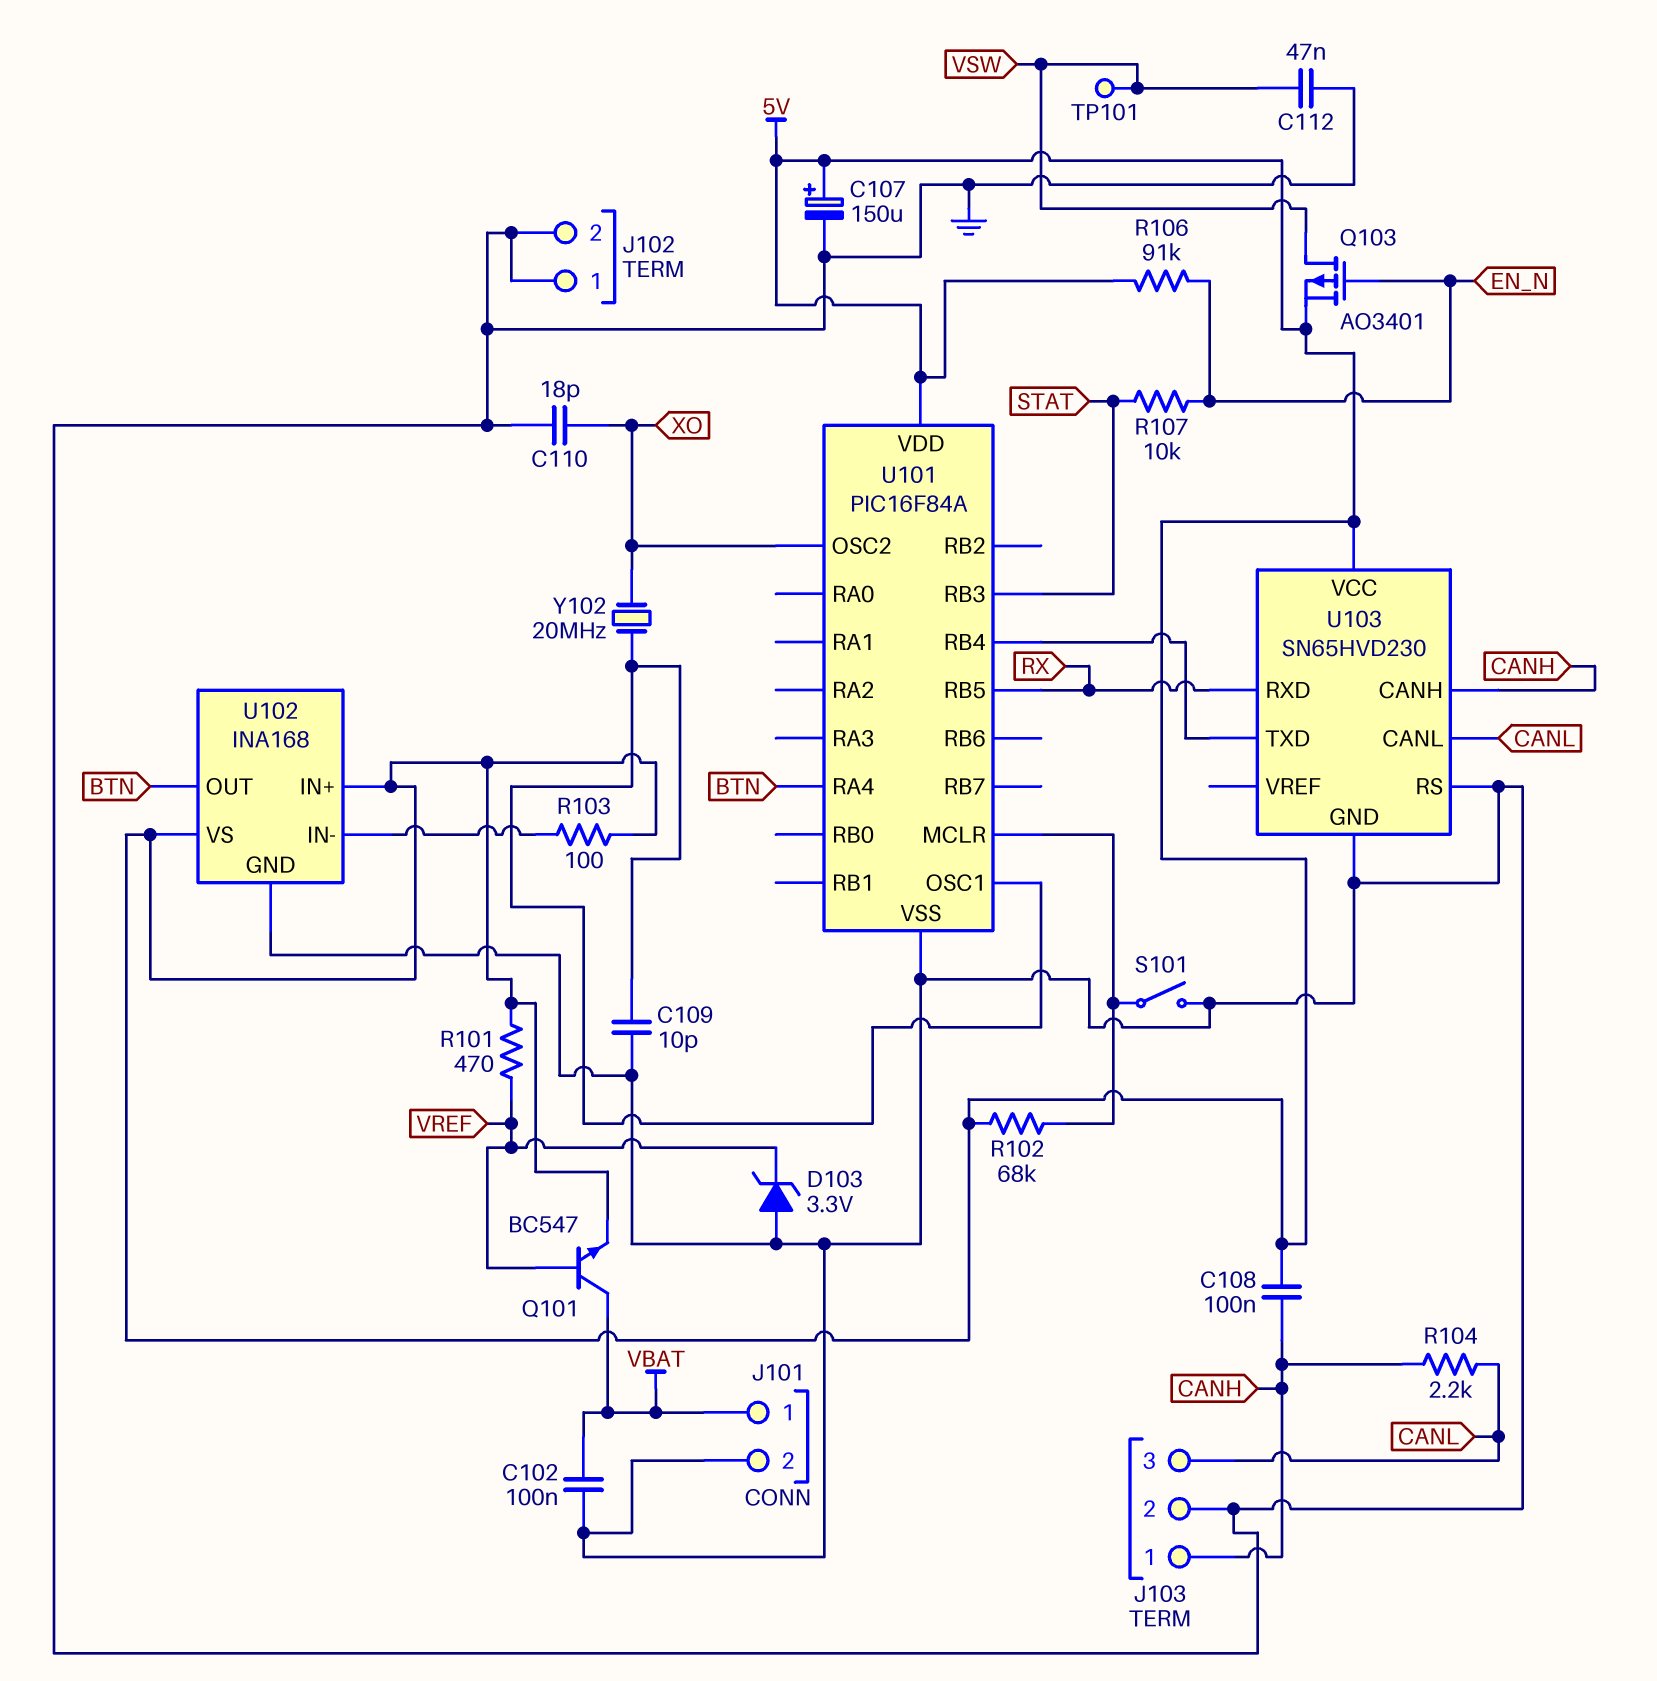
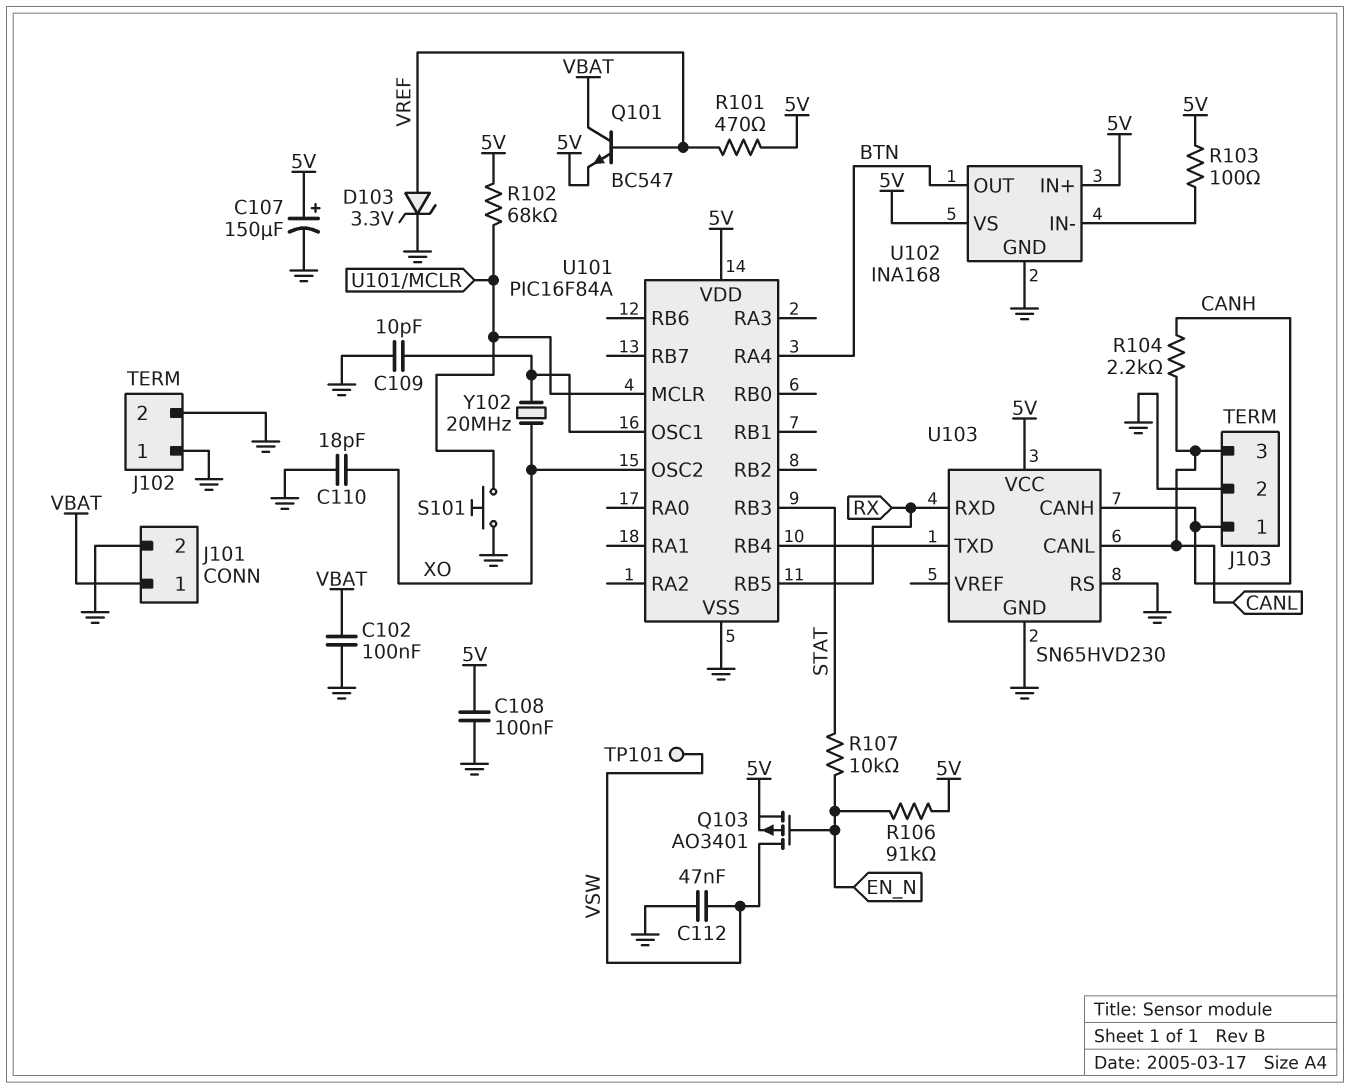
C108: 100nF (5V, CANH) -> 100nF (5V, GND)
D103: zener 3.3V (A GND, K VREF) -> zener 3.3V (A VREF, K GND)
S101: switch (GND, U101/MCLR) -> button (GND, U101/MCLR)

